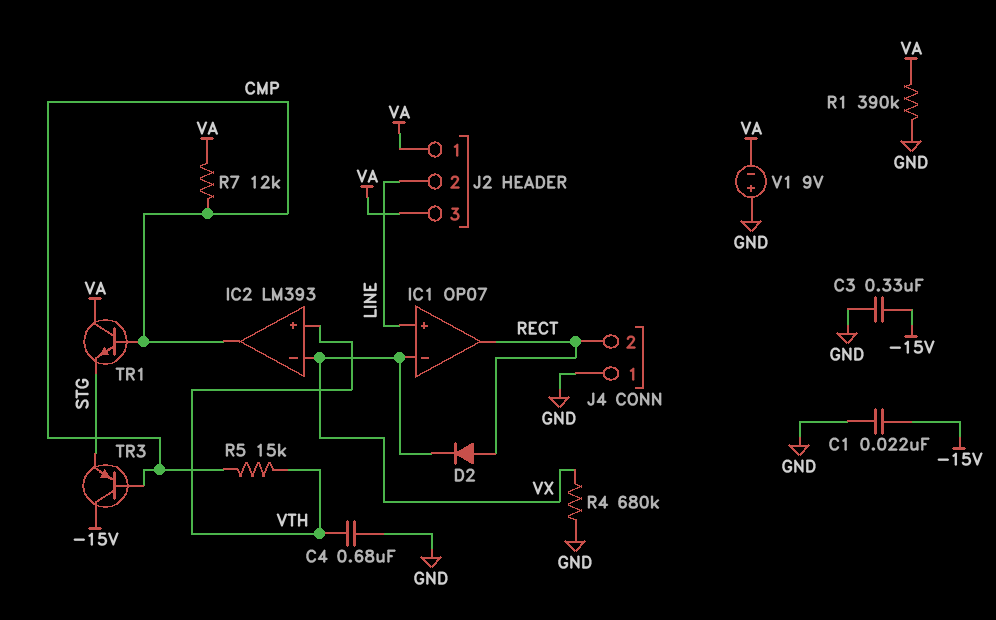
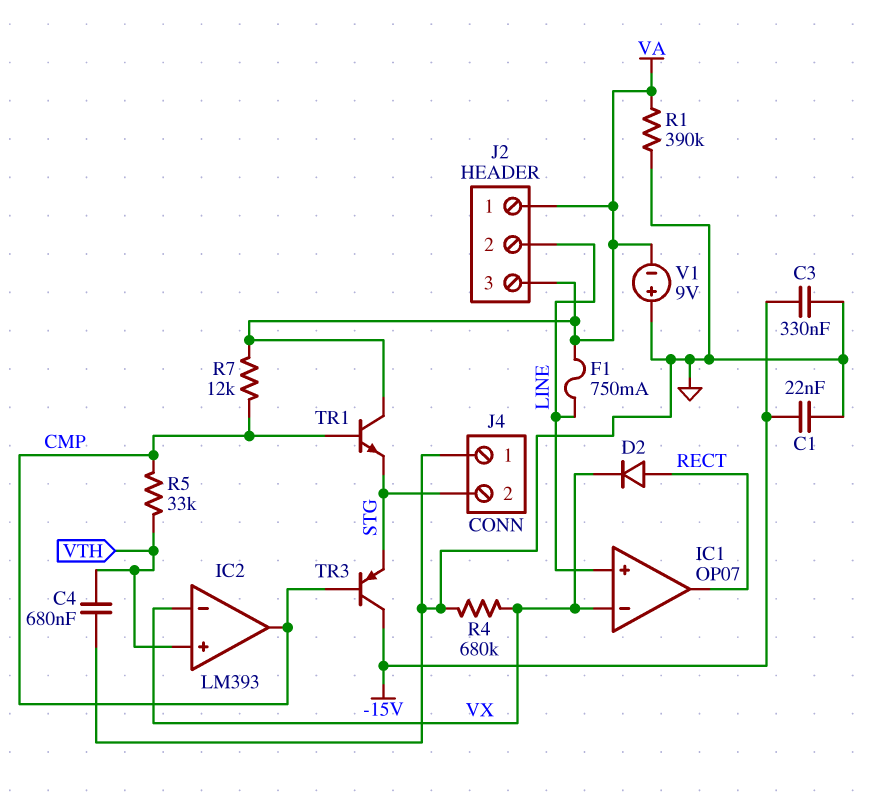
F1: none -> 750mA (LINE, VA)
J4 pin 2: RECT -> STG
R5: 15k (CMP, VTH) -> 33k (CMP, VTH)

